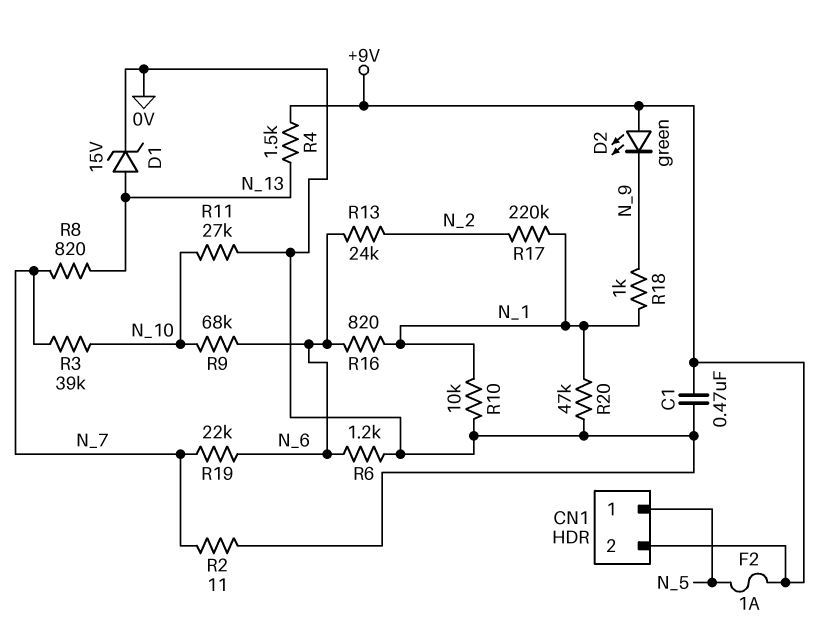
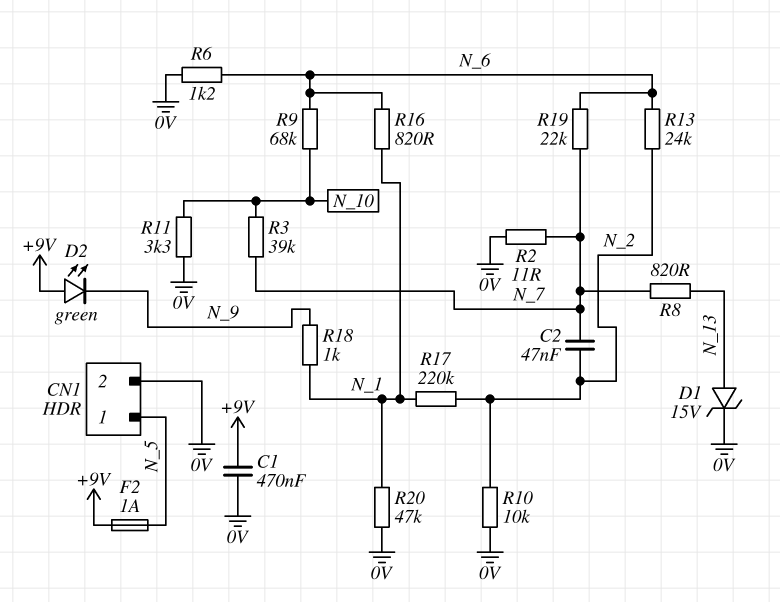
C2: none -> 47nF (N_2, N_7)
CN1 pin 2: +9V -> 0V
R4: 1.5k (+9V, N_13) -> none
R10: 10k (0V, N_1) -> 10k (0V, N_2)
R11: 27k (0V, N_10) -> 3.3k (0V, N_10)

